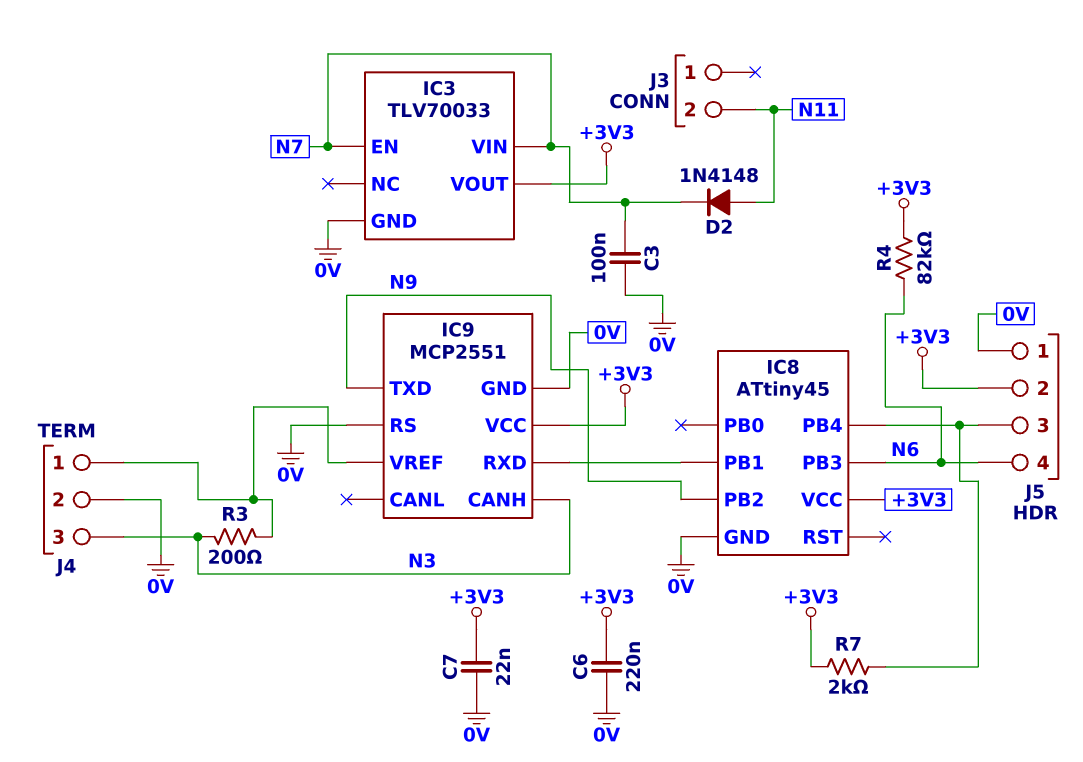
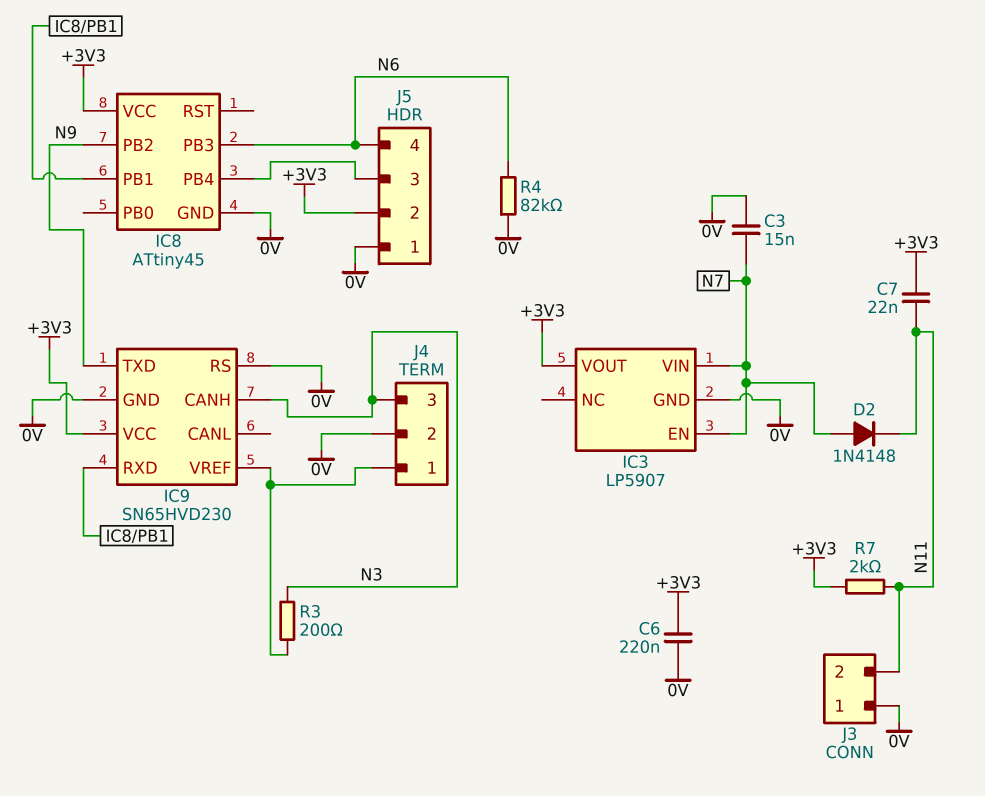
C3: 100nF (0V, N7) -> 15nF (0V, N7)
C7: 22nF (+3V3, 0V) -> 22nF (+3V3, N11)
D2: diode 1N4148 (A N11, K N7) -> diode 1N4148 (A N7, K N11)
IC3: TLV70033 -> LP5907
IC9: MCP2551 -> SN65HVD230
J3 pin 1: none -> 0V
R4: 82k (+3V3, N6) -> 82k (0V, N6)
R7: 2k (+3V3, IC8/PB4) -> 2k (+3V3, N11)

